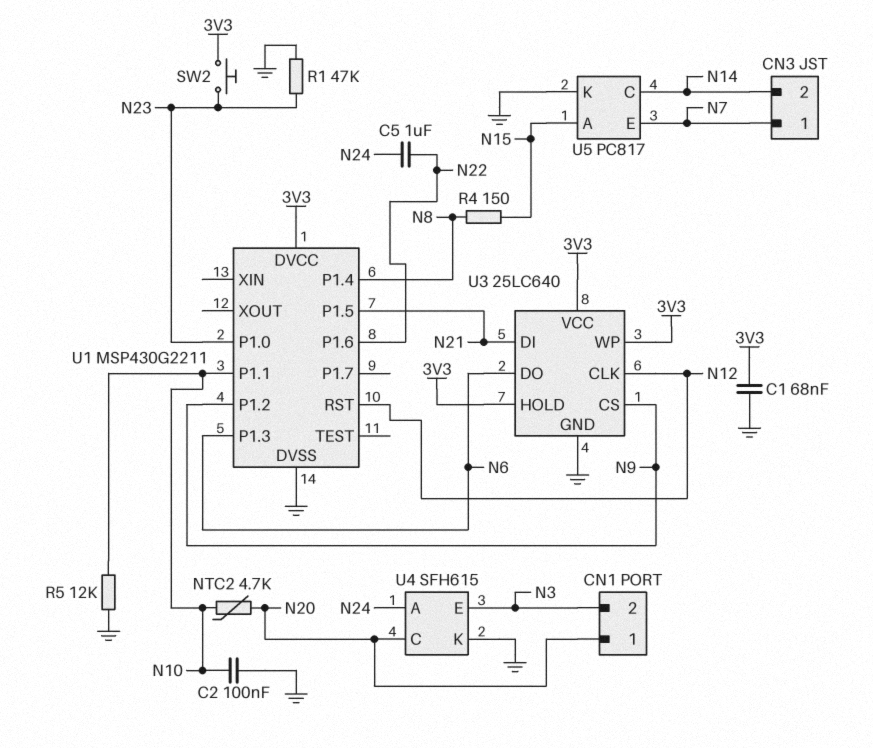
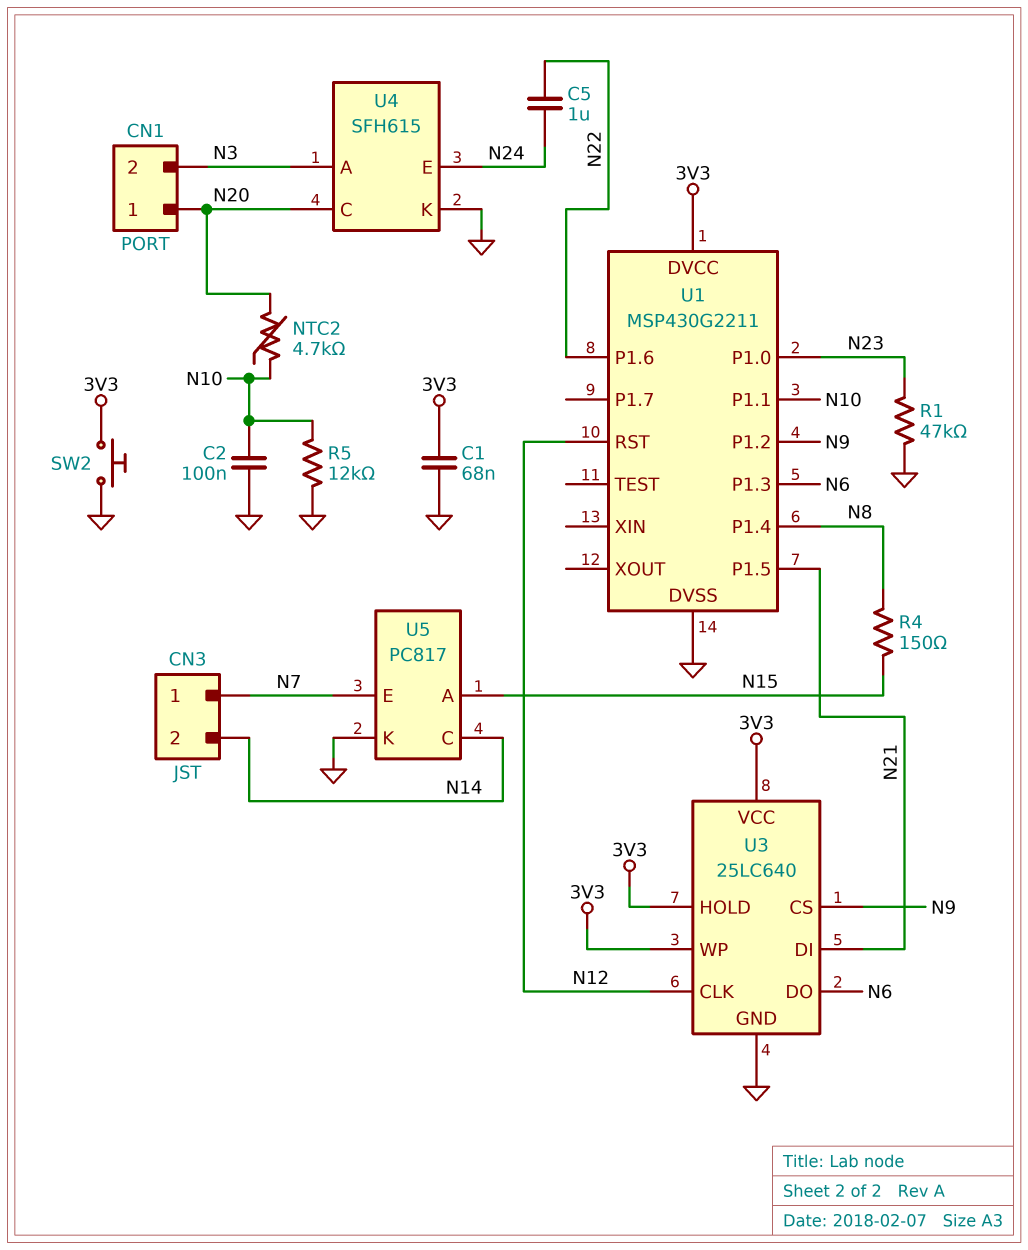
SW2: button (3V3, N23) -> button (3V3, GND)
U4 pin A: N24 -> N3
U4 pin E: N3 -> N24

